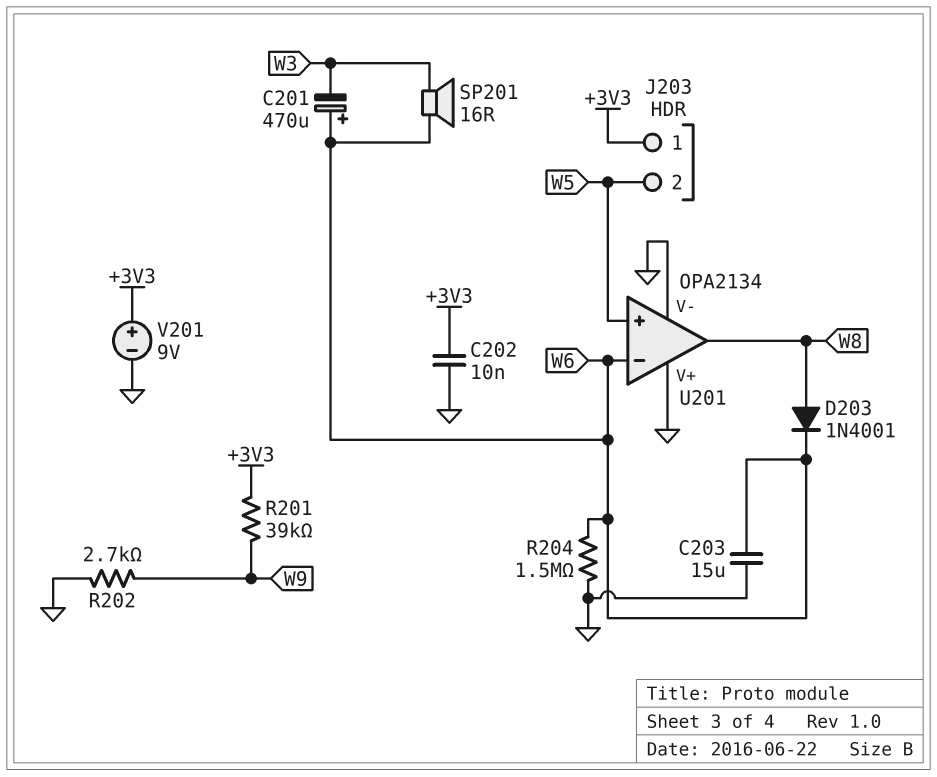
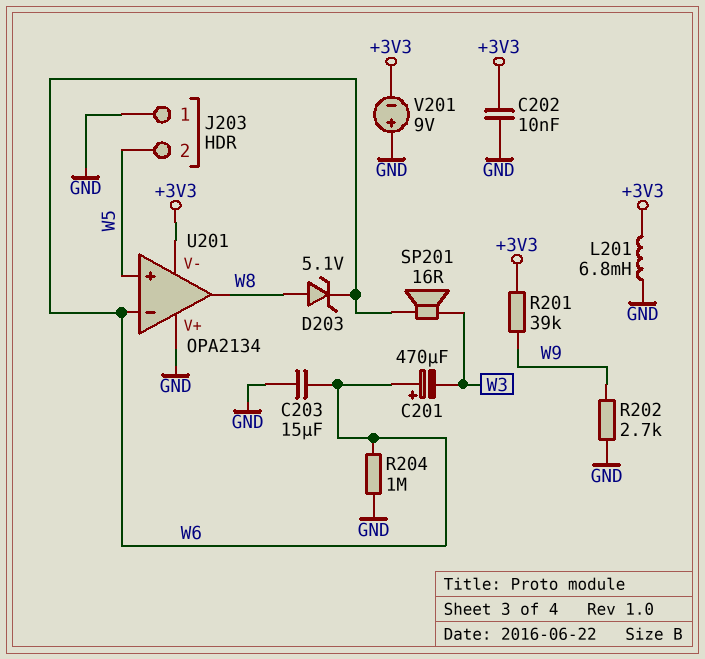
D203: diode 1N4001 (A W8, K W6) -> zener 5.1V (A W8, K W6)
J203 pin 1: +3V3 -> GND
L201: none -> 6.8mH (+3V3, GND)
R204: 1.5M (GND, W6) -> 1M (GND, W6)
U201 pin V-: GND -> +3V3
V201: 9V (plus +3V3, minus GND) -> 9V (plus GND, minus +3V3)

